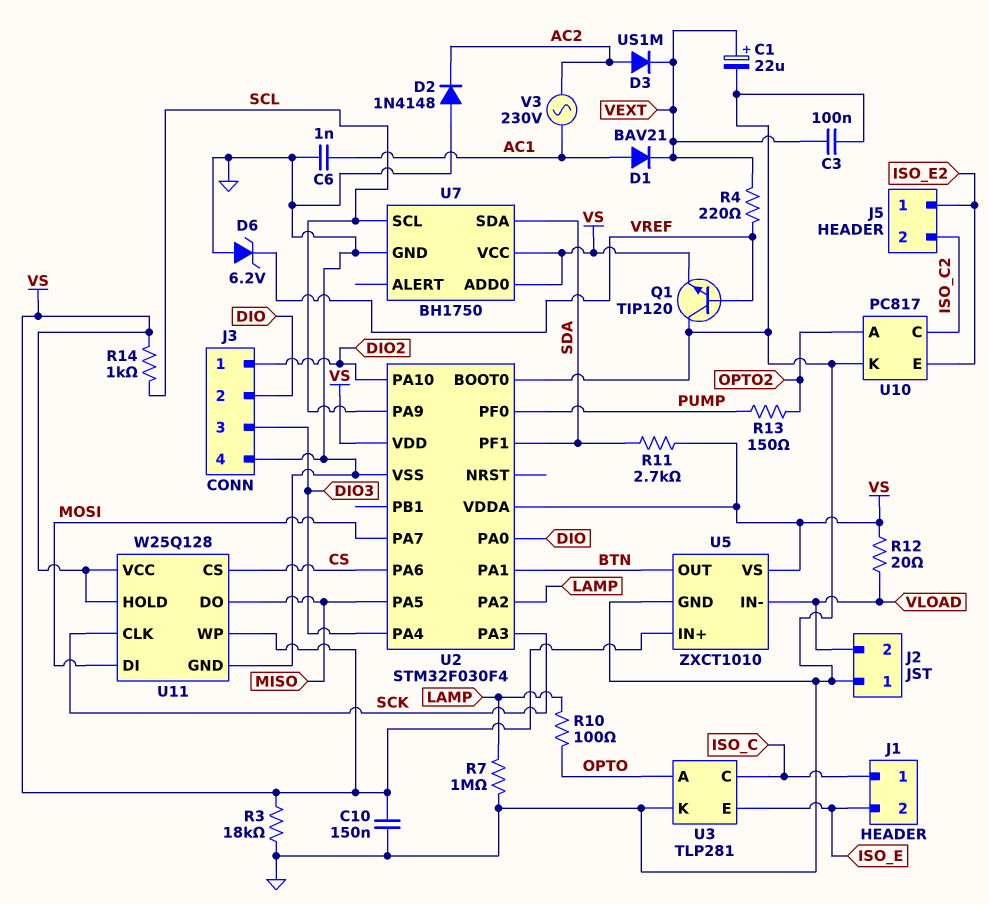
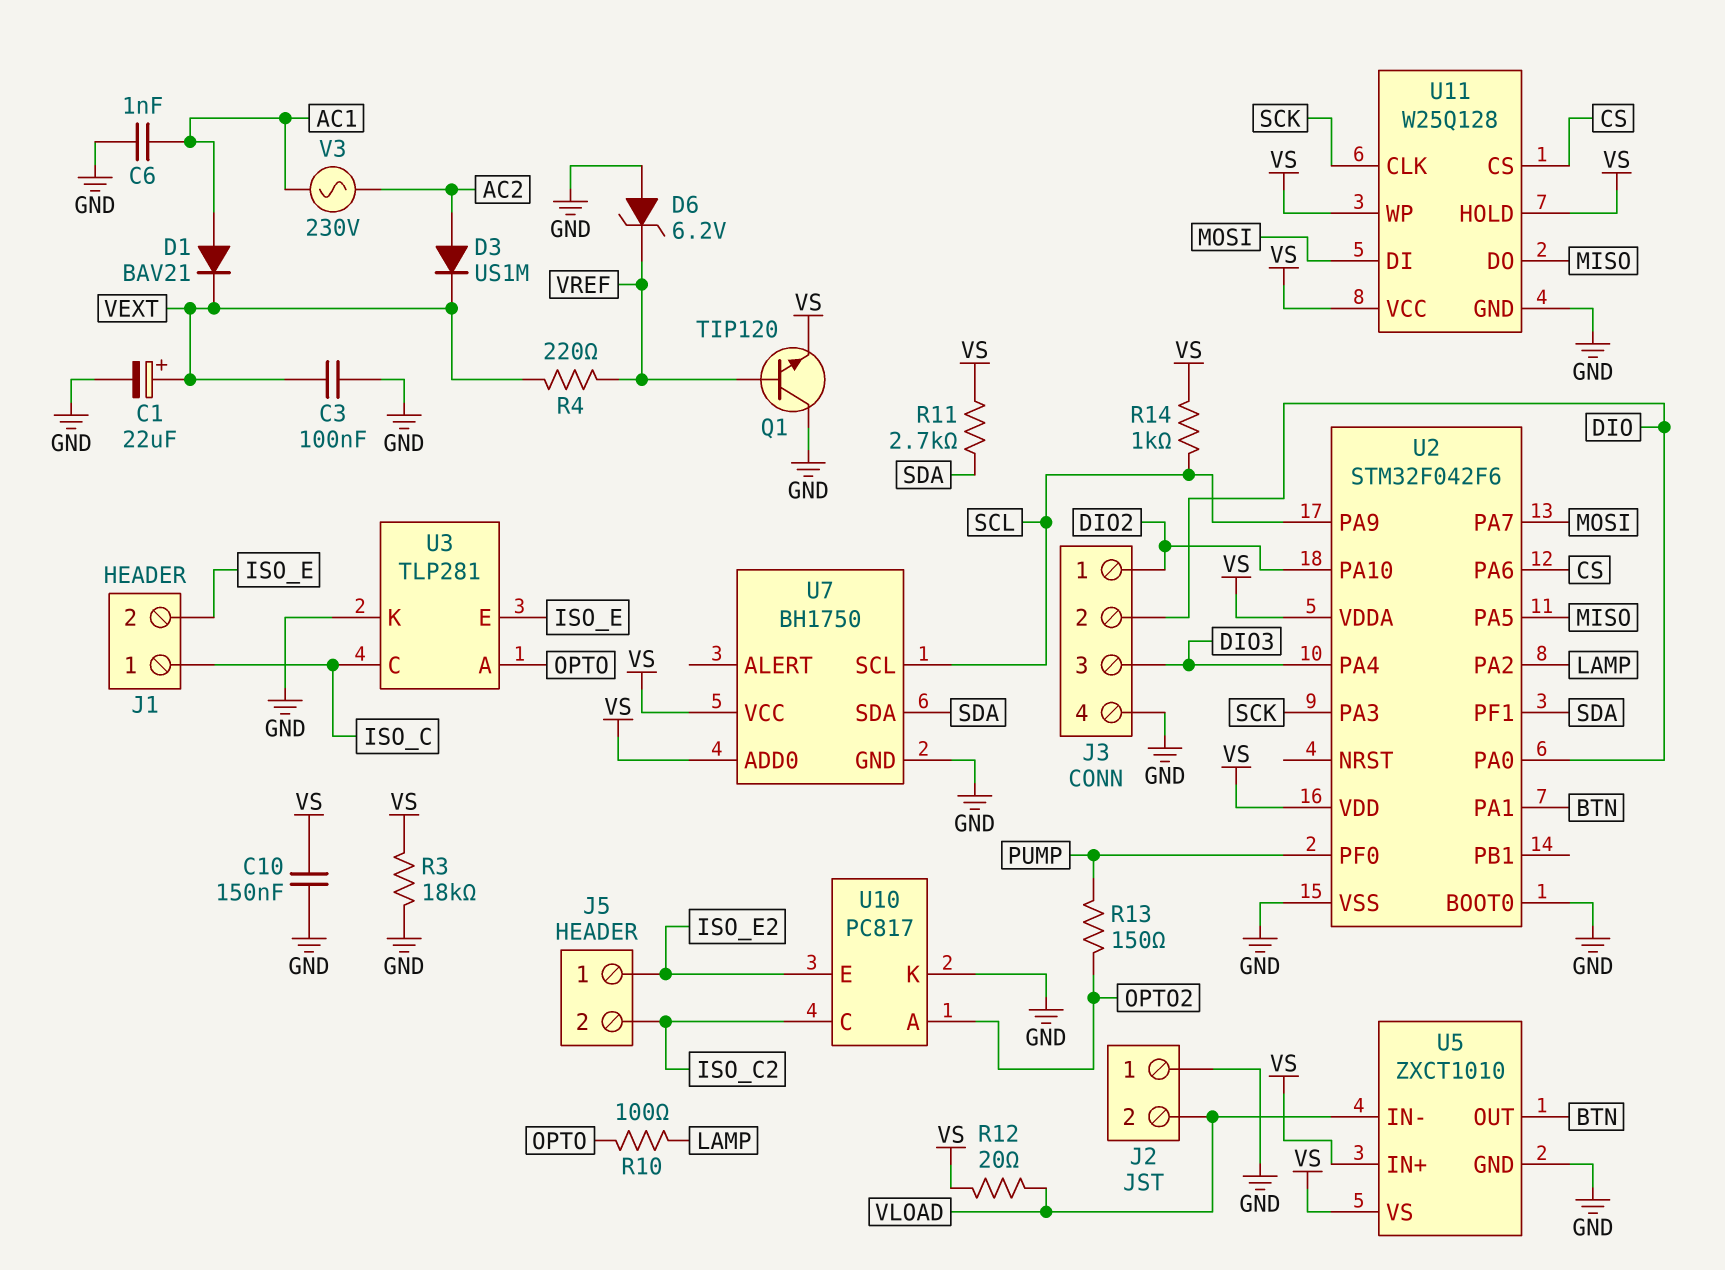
D2: diode 1N4148 (A GND, K AC2) -> none
R7: 1M (GND, LAMP) -> none
U2: STM32F030F4 -> STM32F042F6

